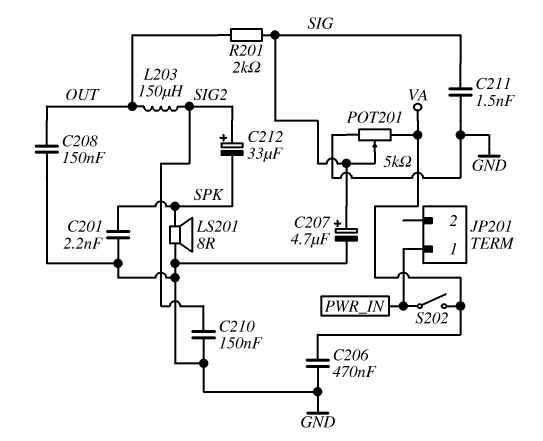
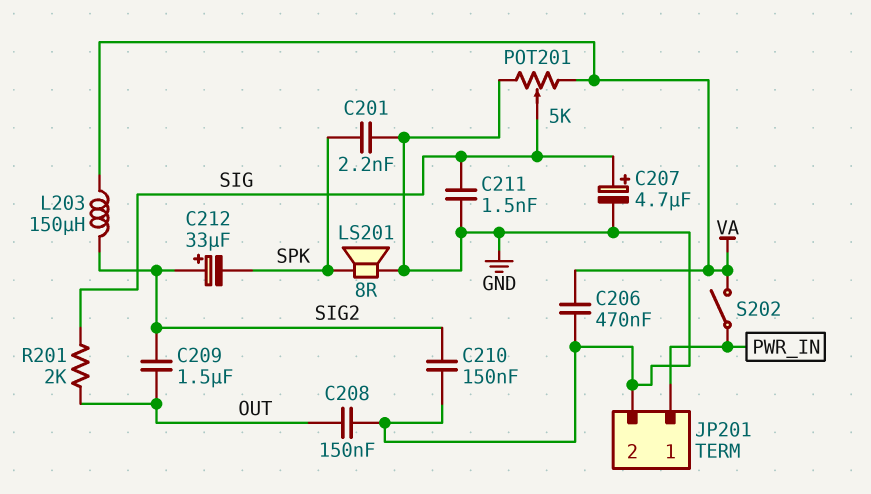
C209: none -> 1.5uF (OUT, SIG2)
JP201 pin 2: none -> GND
L203: 150uH (OUT, SIG2) -> 150uH (SIG2, VA)

